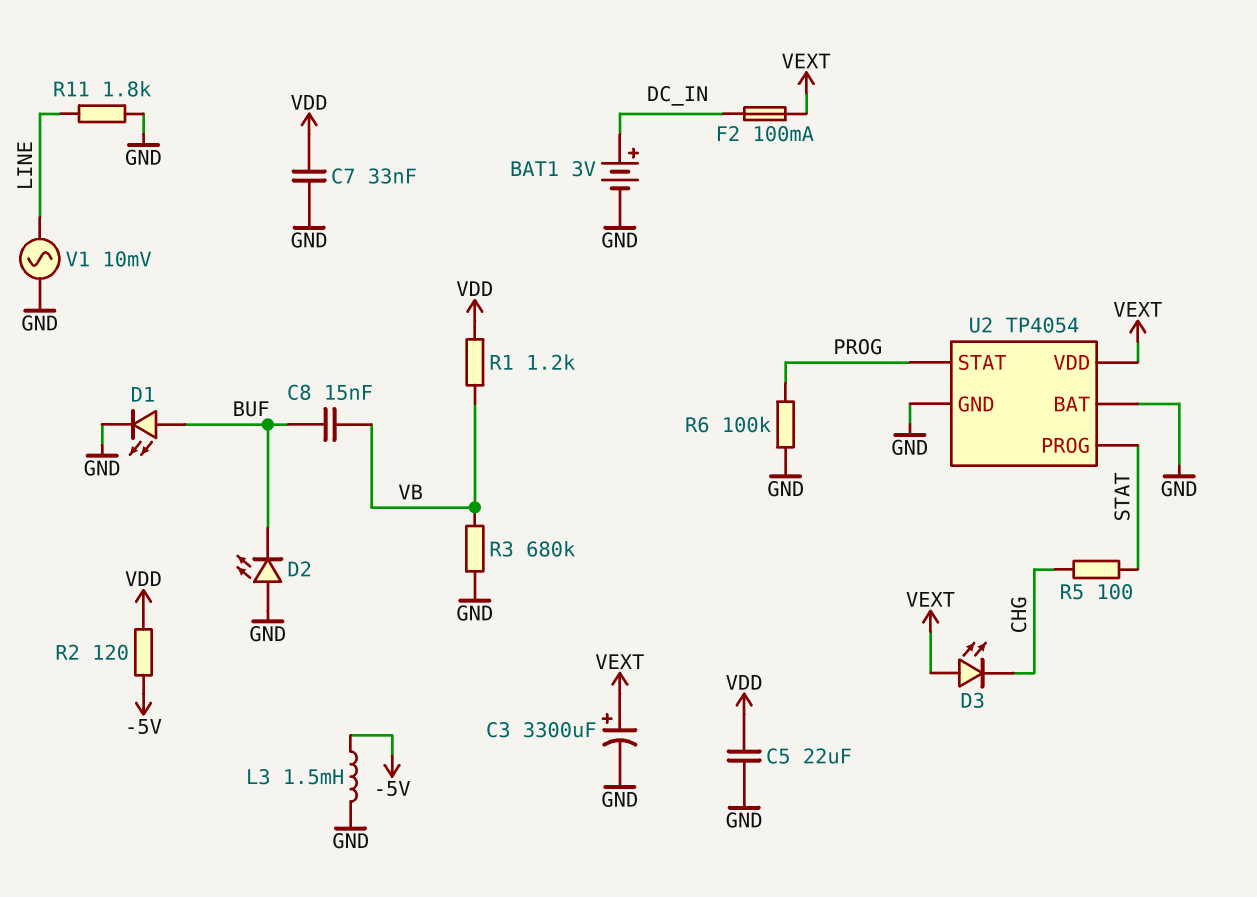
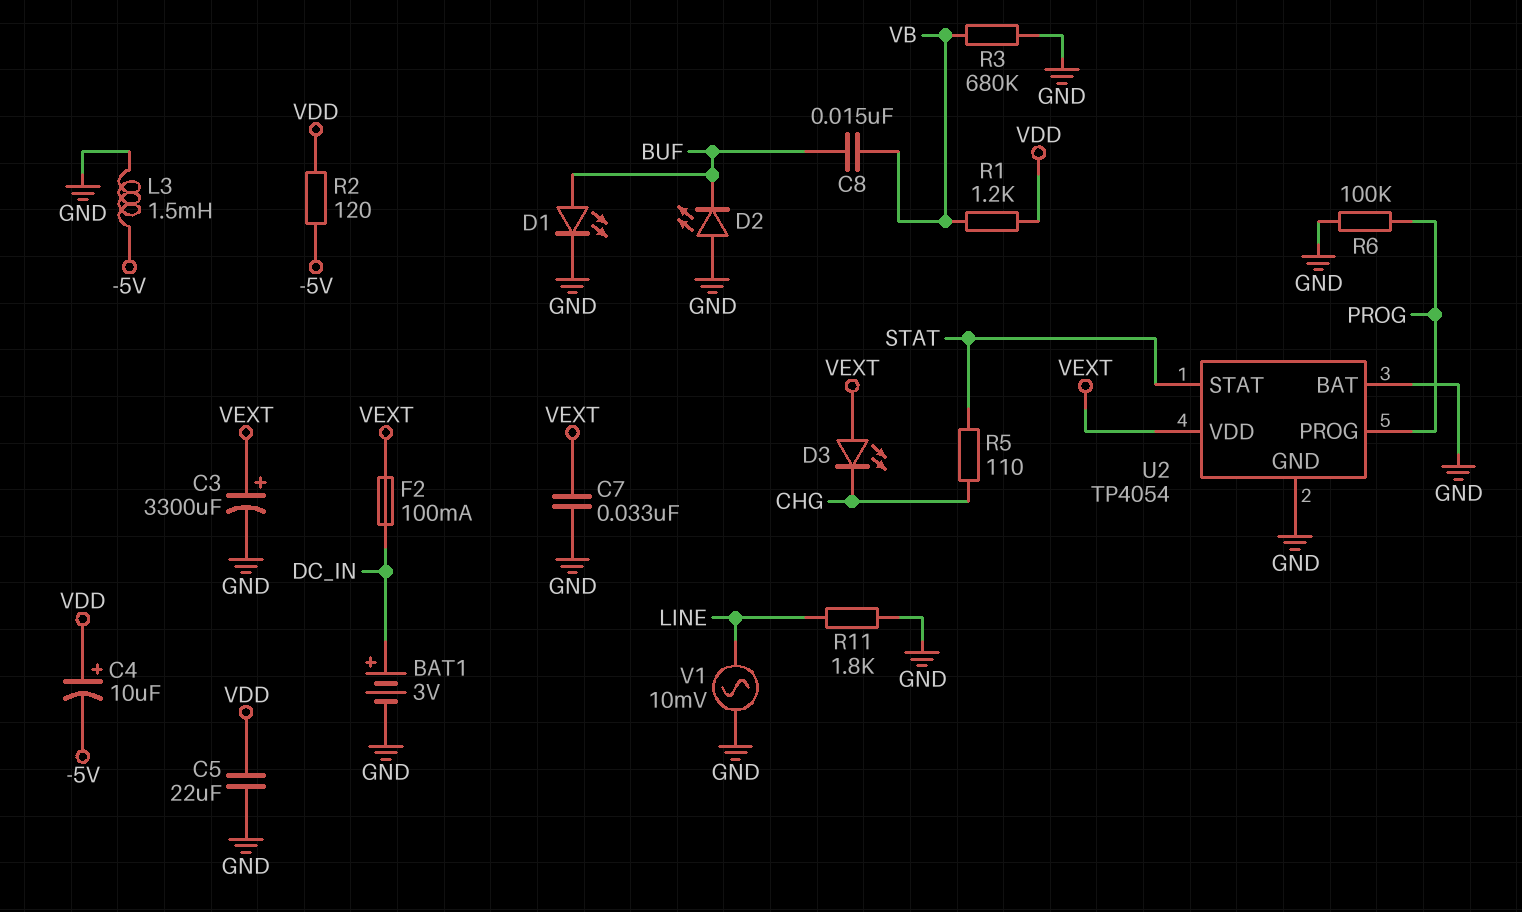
C4: none -> 10uF (plus VDD, minus -5V)
C7: 33nF (GND, VDD) -> 33nF (GND, VEXT)
R5: 100 (CHG, STAT) -> 110 (CHG, STAT)
U2 pin PROG: STAT -> PROG
U2 pin STAT: PROG -> STAT

